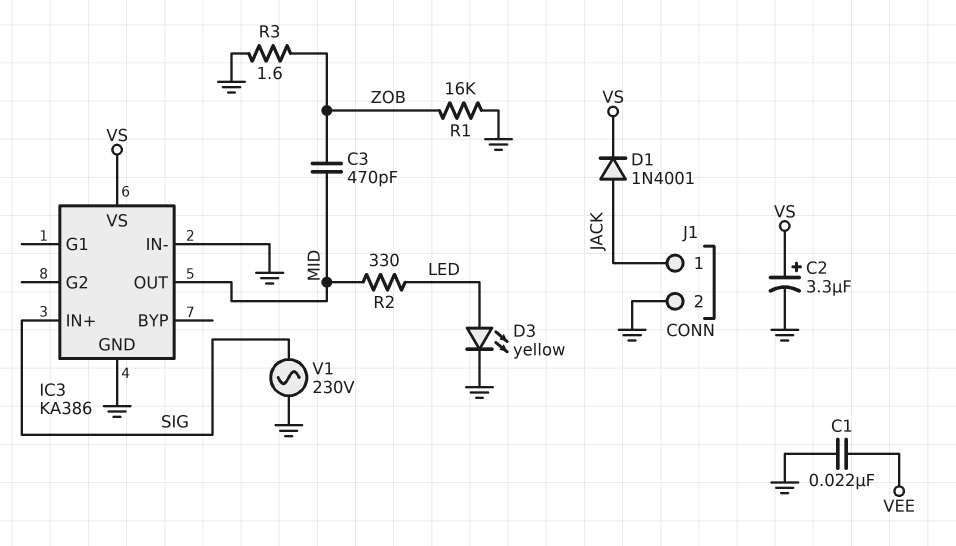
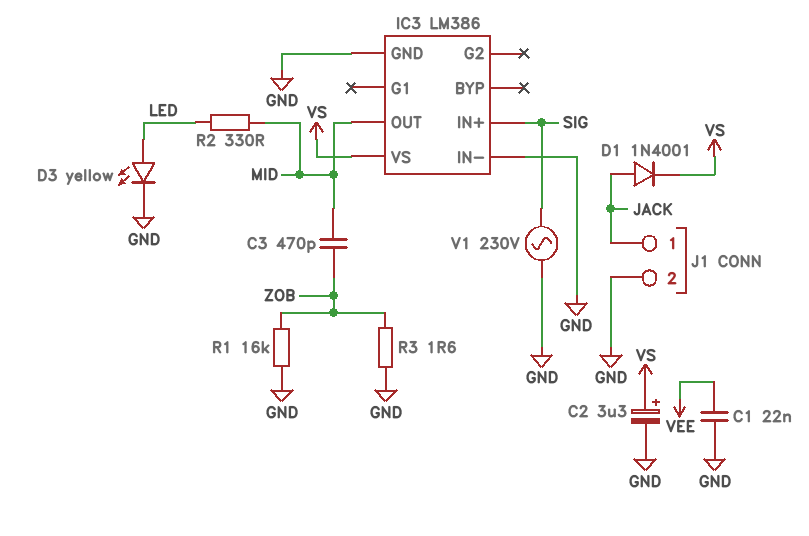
IC3: KA386 -> LM386

